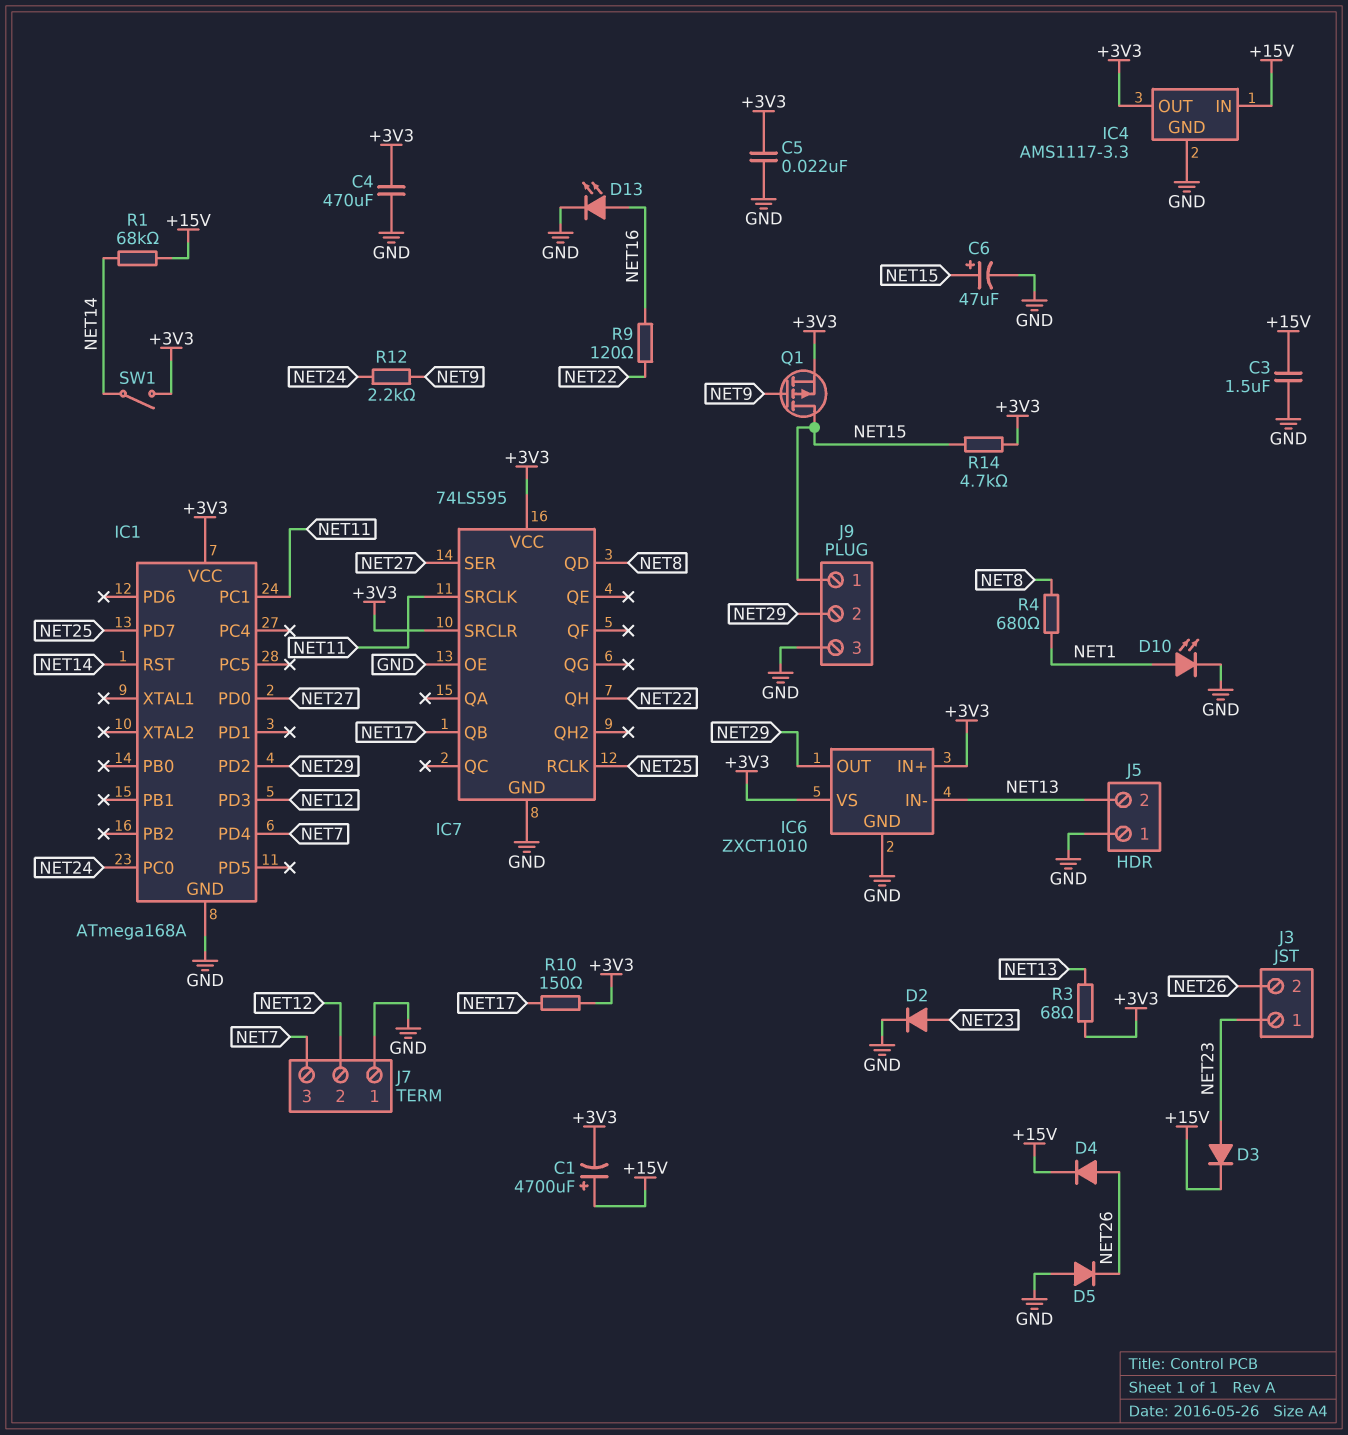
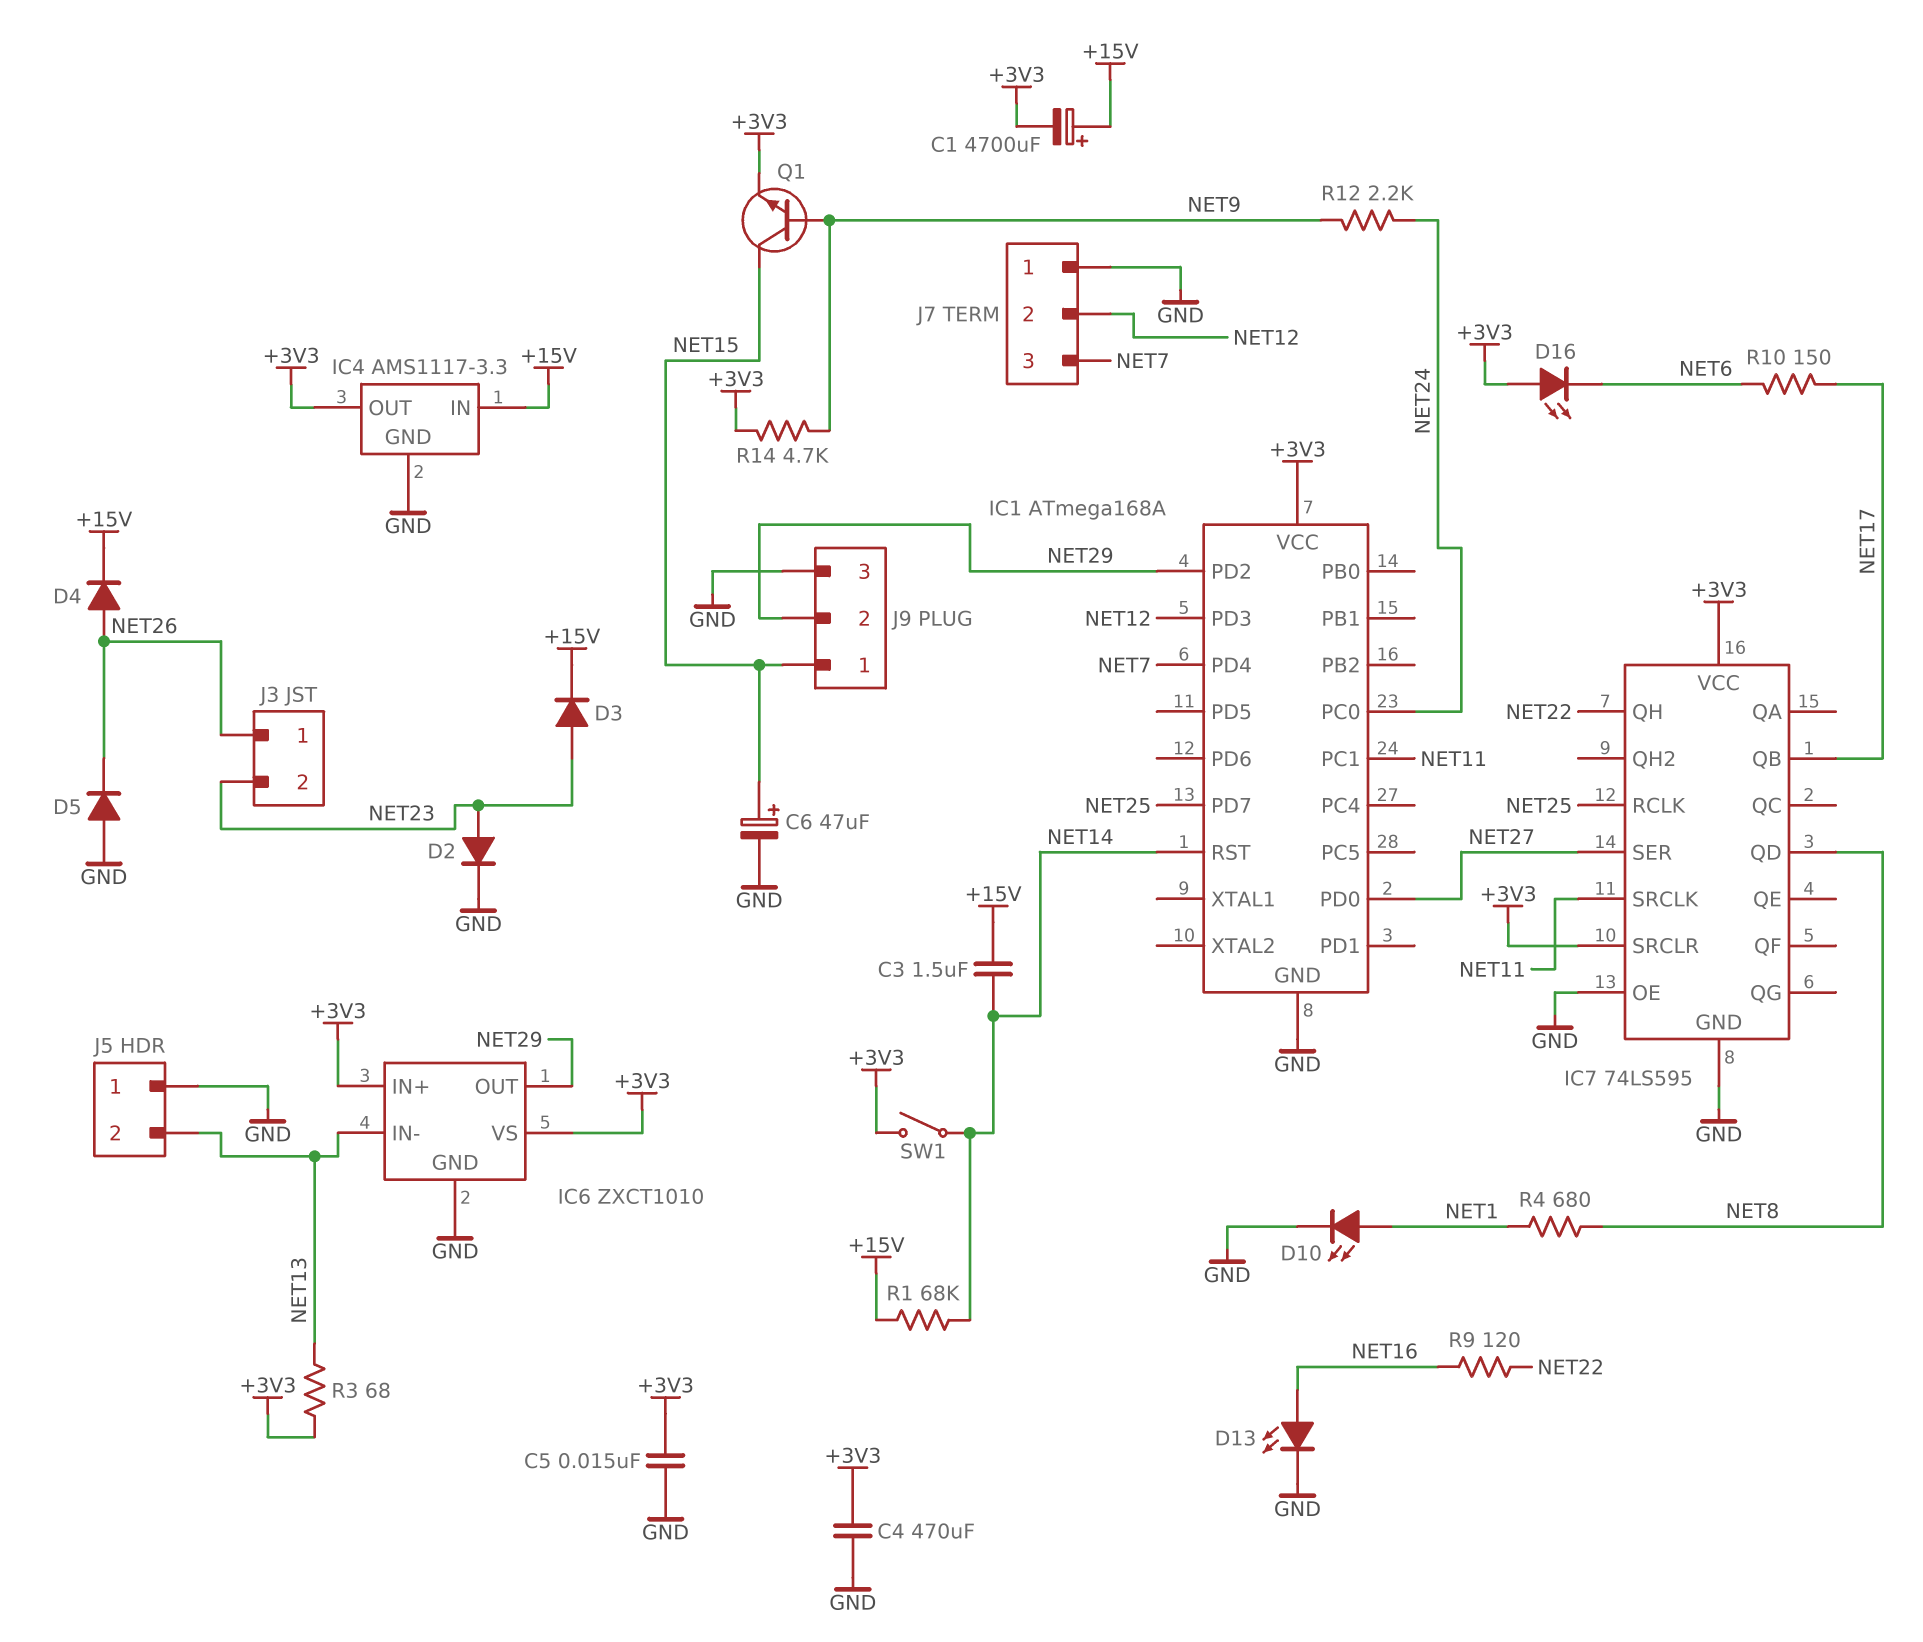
C3: 1.5uF (+15V, GND) -> 1.5uF (+15V, NET14)
C5: 22nF (+3V3, GND) -> 15nF (+3V3, GND)
D16: none -> LED (A +3V3, K NET6)
J3 pin 1: NET23 -> NET26
J3 pin 2: NET26 -> NET23
Q1: PMOS (G NET9, D NET15, S +3V3) -> NPN (B NET9, C NET15, E +3V3)
R10: 150 (+3V3, NET17) -> 150 (NET6, NET17)
R14: 4.7k (+3V3, NET15) -> 4.7k (+3V3, NET9)

